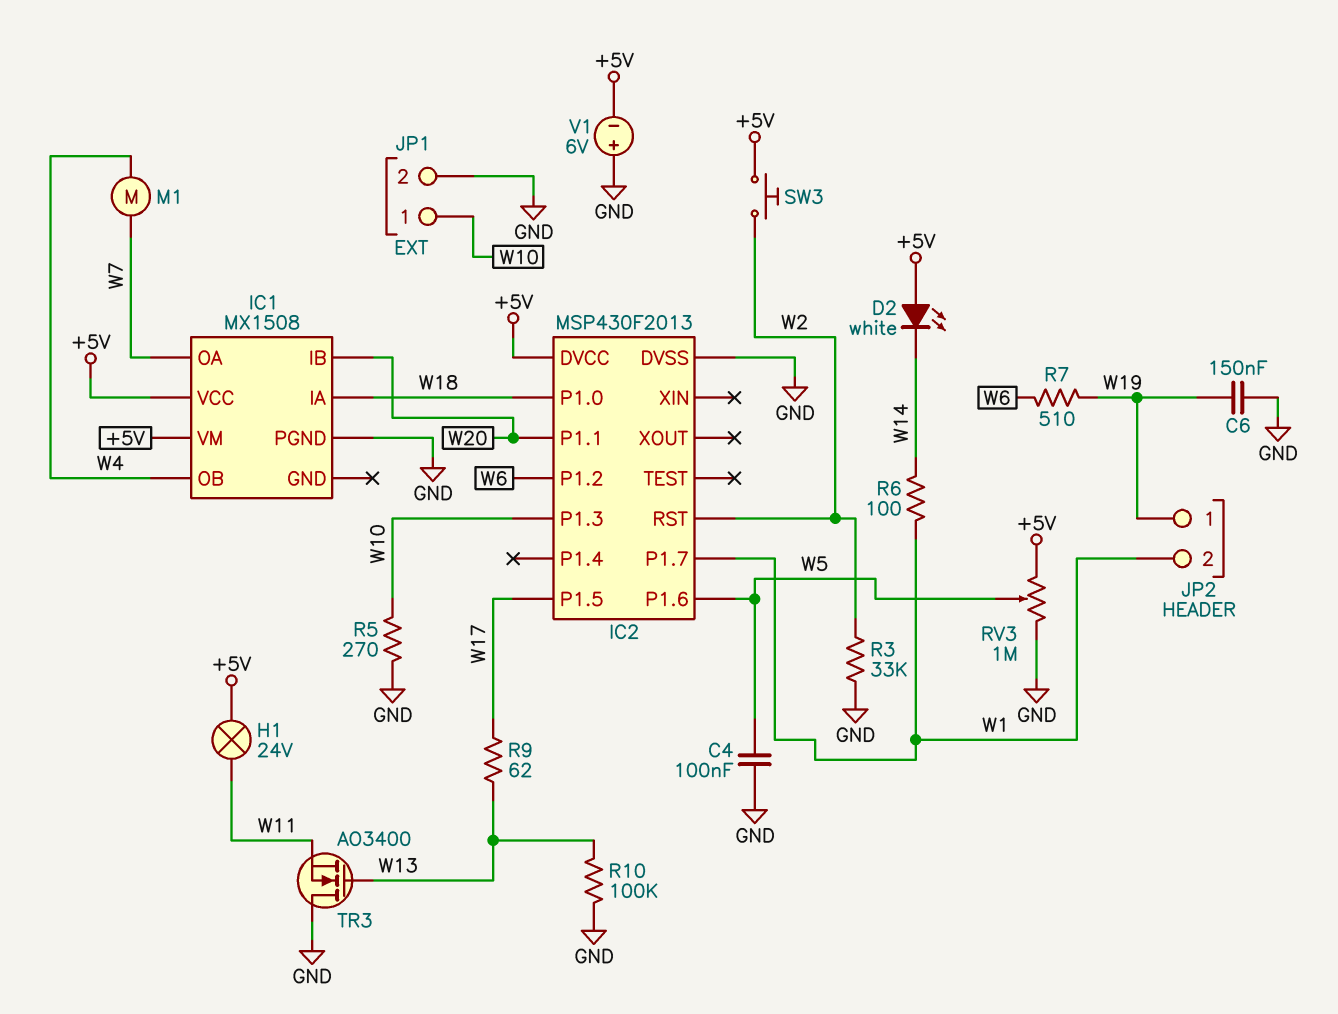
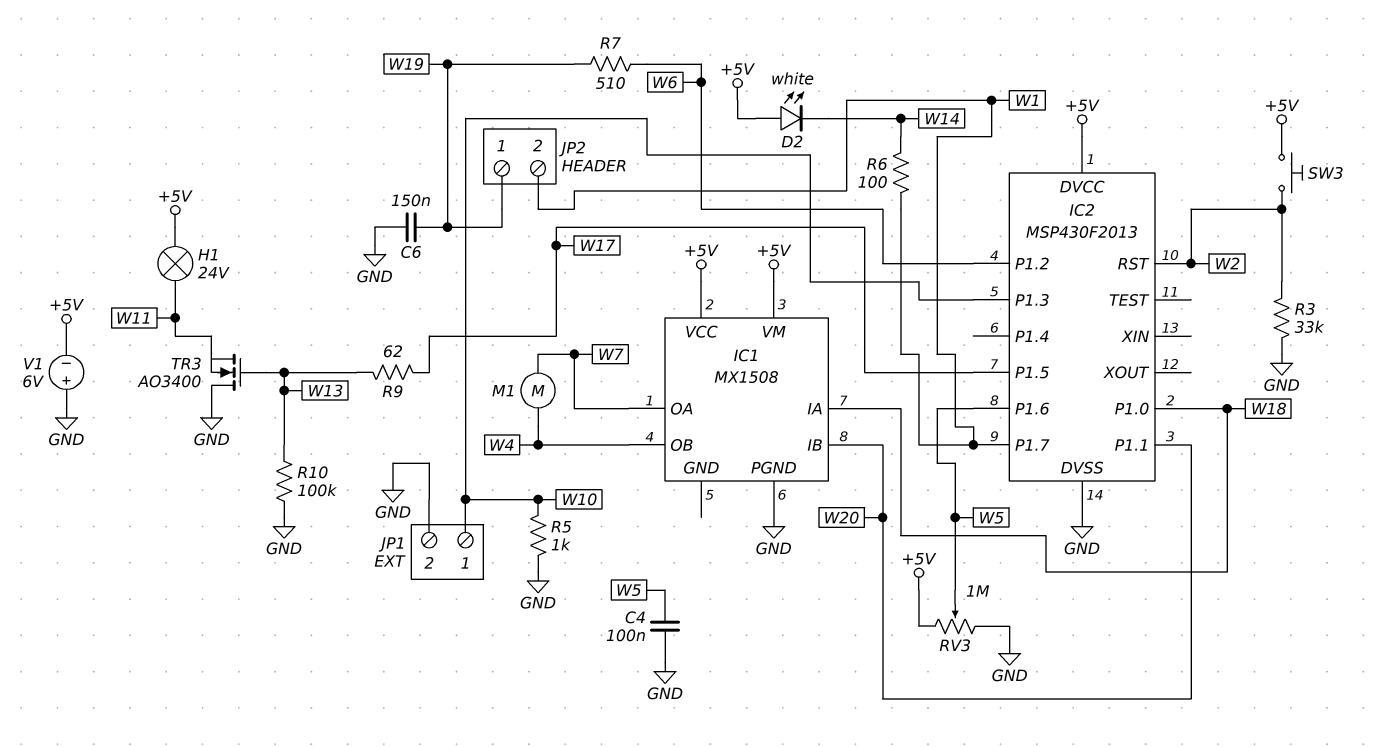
R5: 270 (GND, W10) -> 1k (GND, W10)

